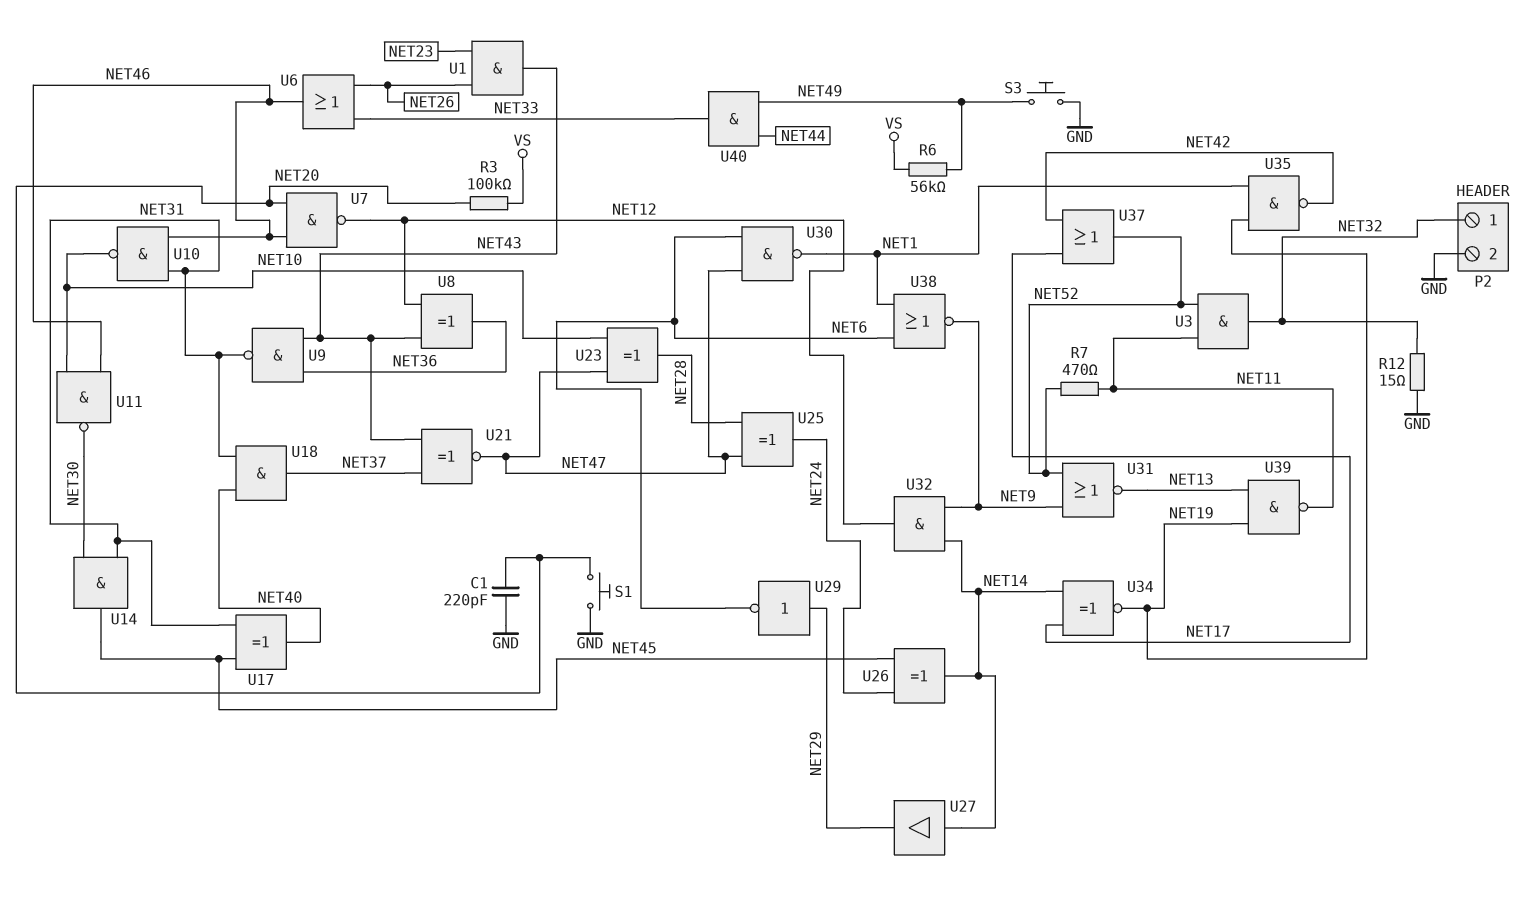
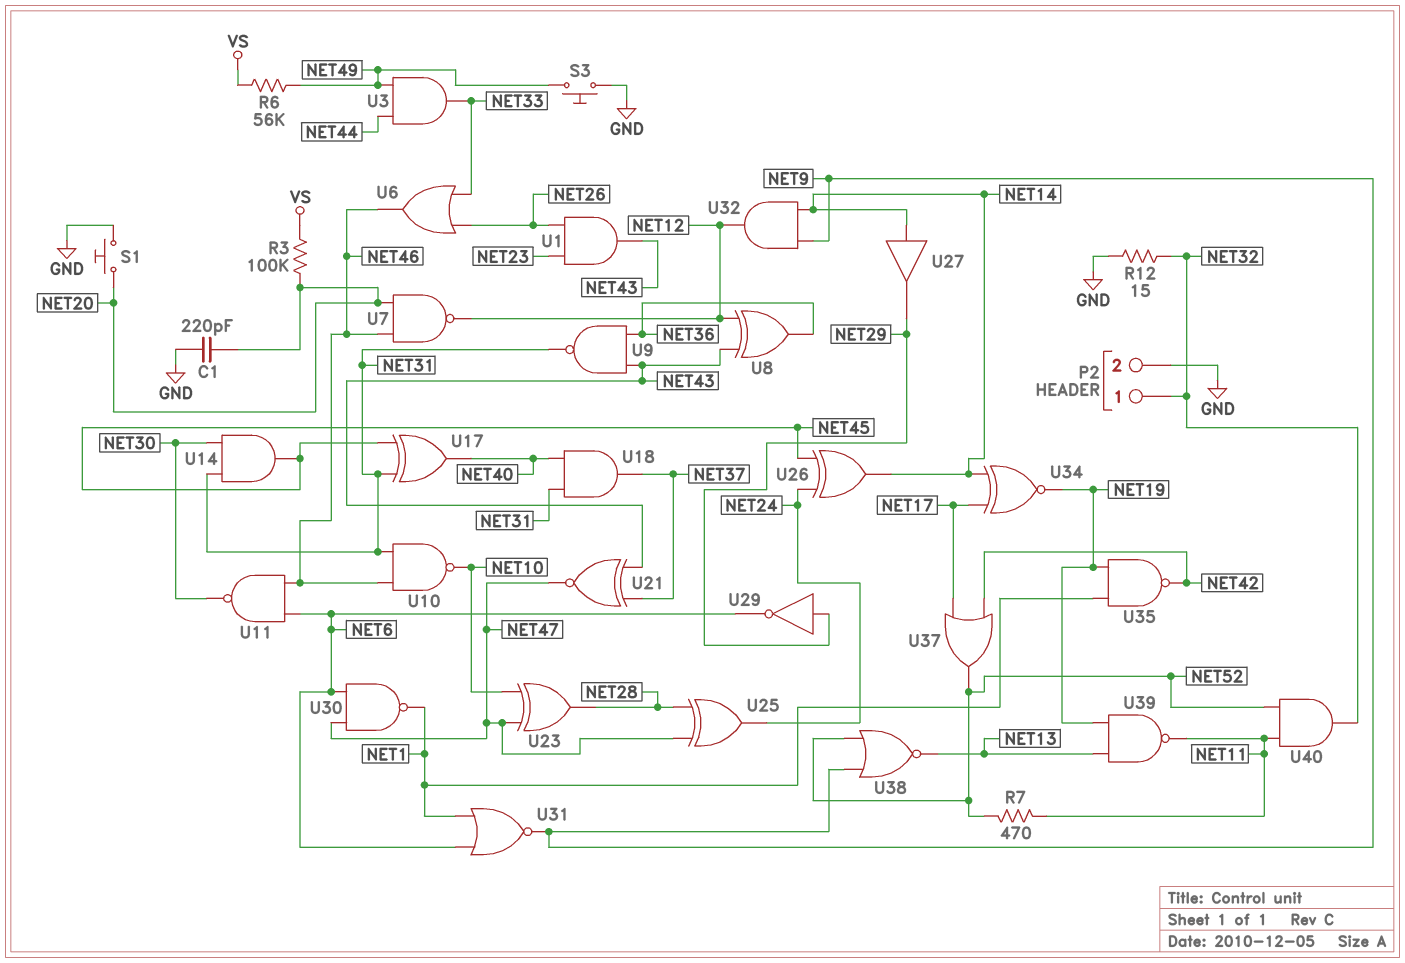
U3: AND (in NET11, in NET52, out NET32) -> AND (in NET44, in NET49, out NET33)
U11: NAND (in NET10, in NET46, out NET30) -> NAND (in NET6, in NET46, out NET30)
U31: NOR (in NET9, in NET52, out NET13) -> NOR (in NET1, in NET6, out NET9)
U38: NOR (in NET1, in NET6, out NET9) -> NOR (in NET9, in NET52, out NET13)
U40: AND (in NET44, in NET49, out NET33) -> AND (in NET11, in NET52, out NET32)

